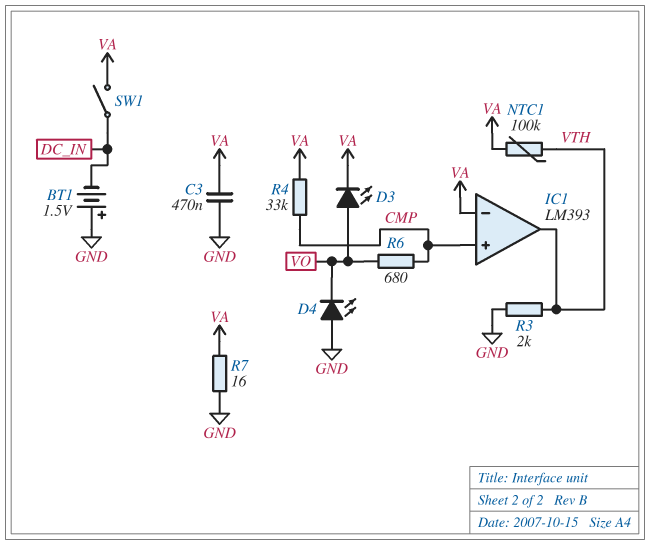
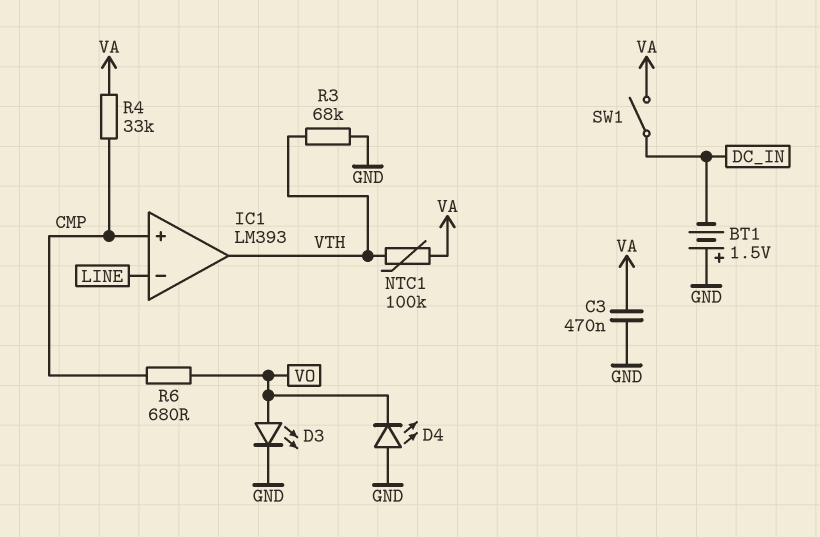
D3: LED (A VO, K VA) -> LED (A VO, K GND)
IC1 pin in-: VA -> LINE
R3: 2k (GND, VTH) -> 68k (GND, VTH)
R7: 16 (GND, VA) -> none

